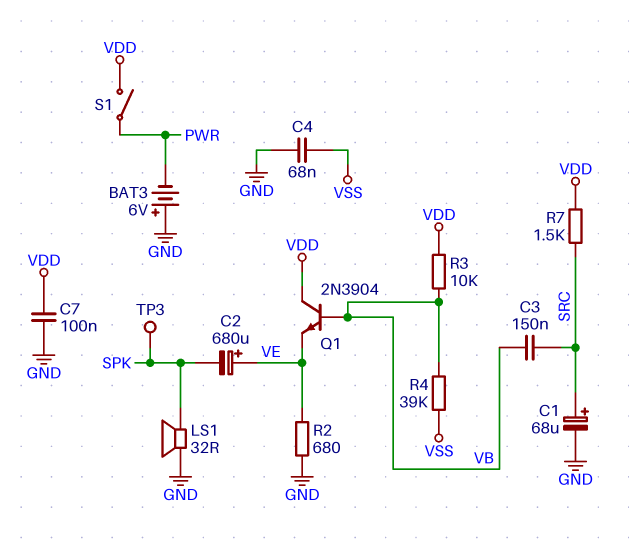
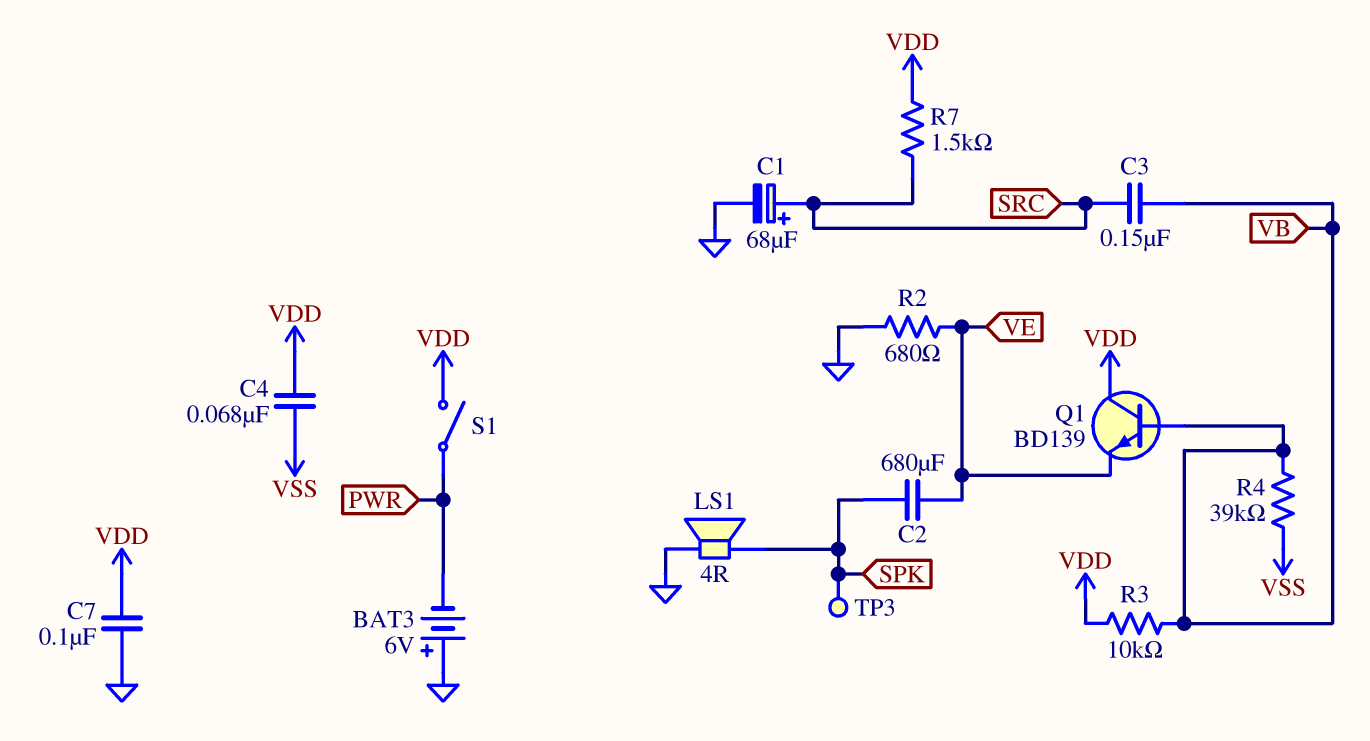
C2: 680uF (plus VE, minus SPK) -> 680uF (SPK, VE)
C4: 68nF (GND, VSS) -> 68nF (VDD, VSS)
LS1: speaker 32R (GND, SPK) -> speaker 4R (GND, SPK)
Q1: NPN 2N3904 (B VB, C VDD, E VE) -> NPN BD139 (B VB, C VDD, E VE)

